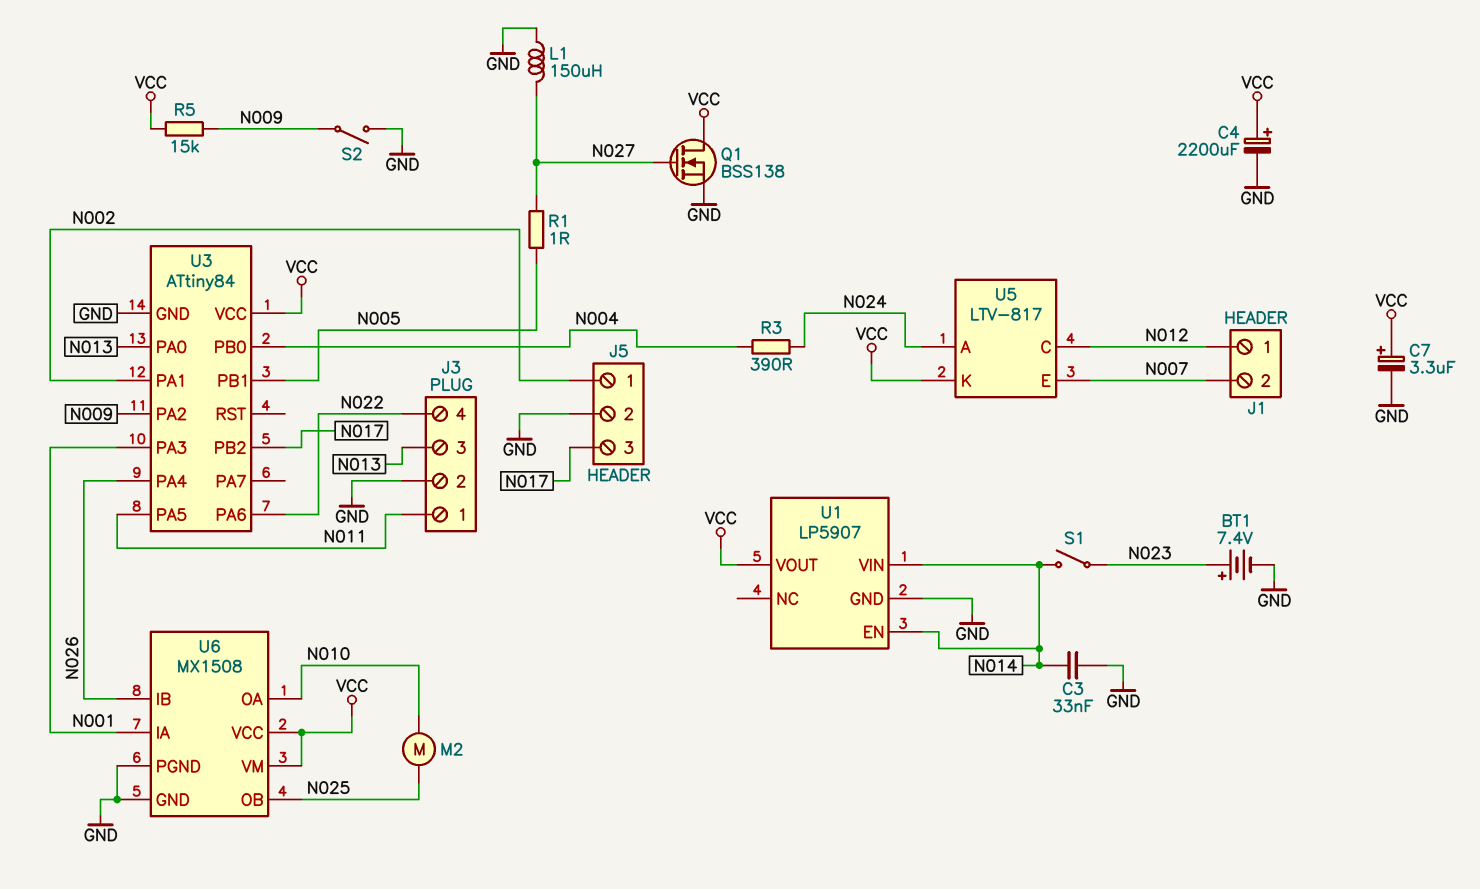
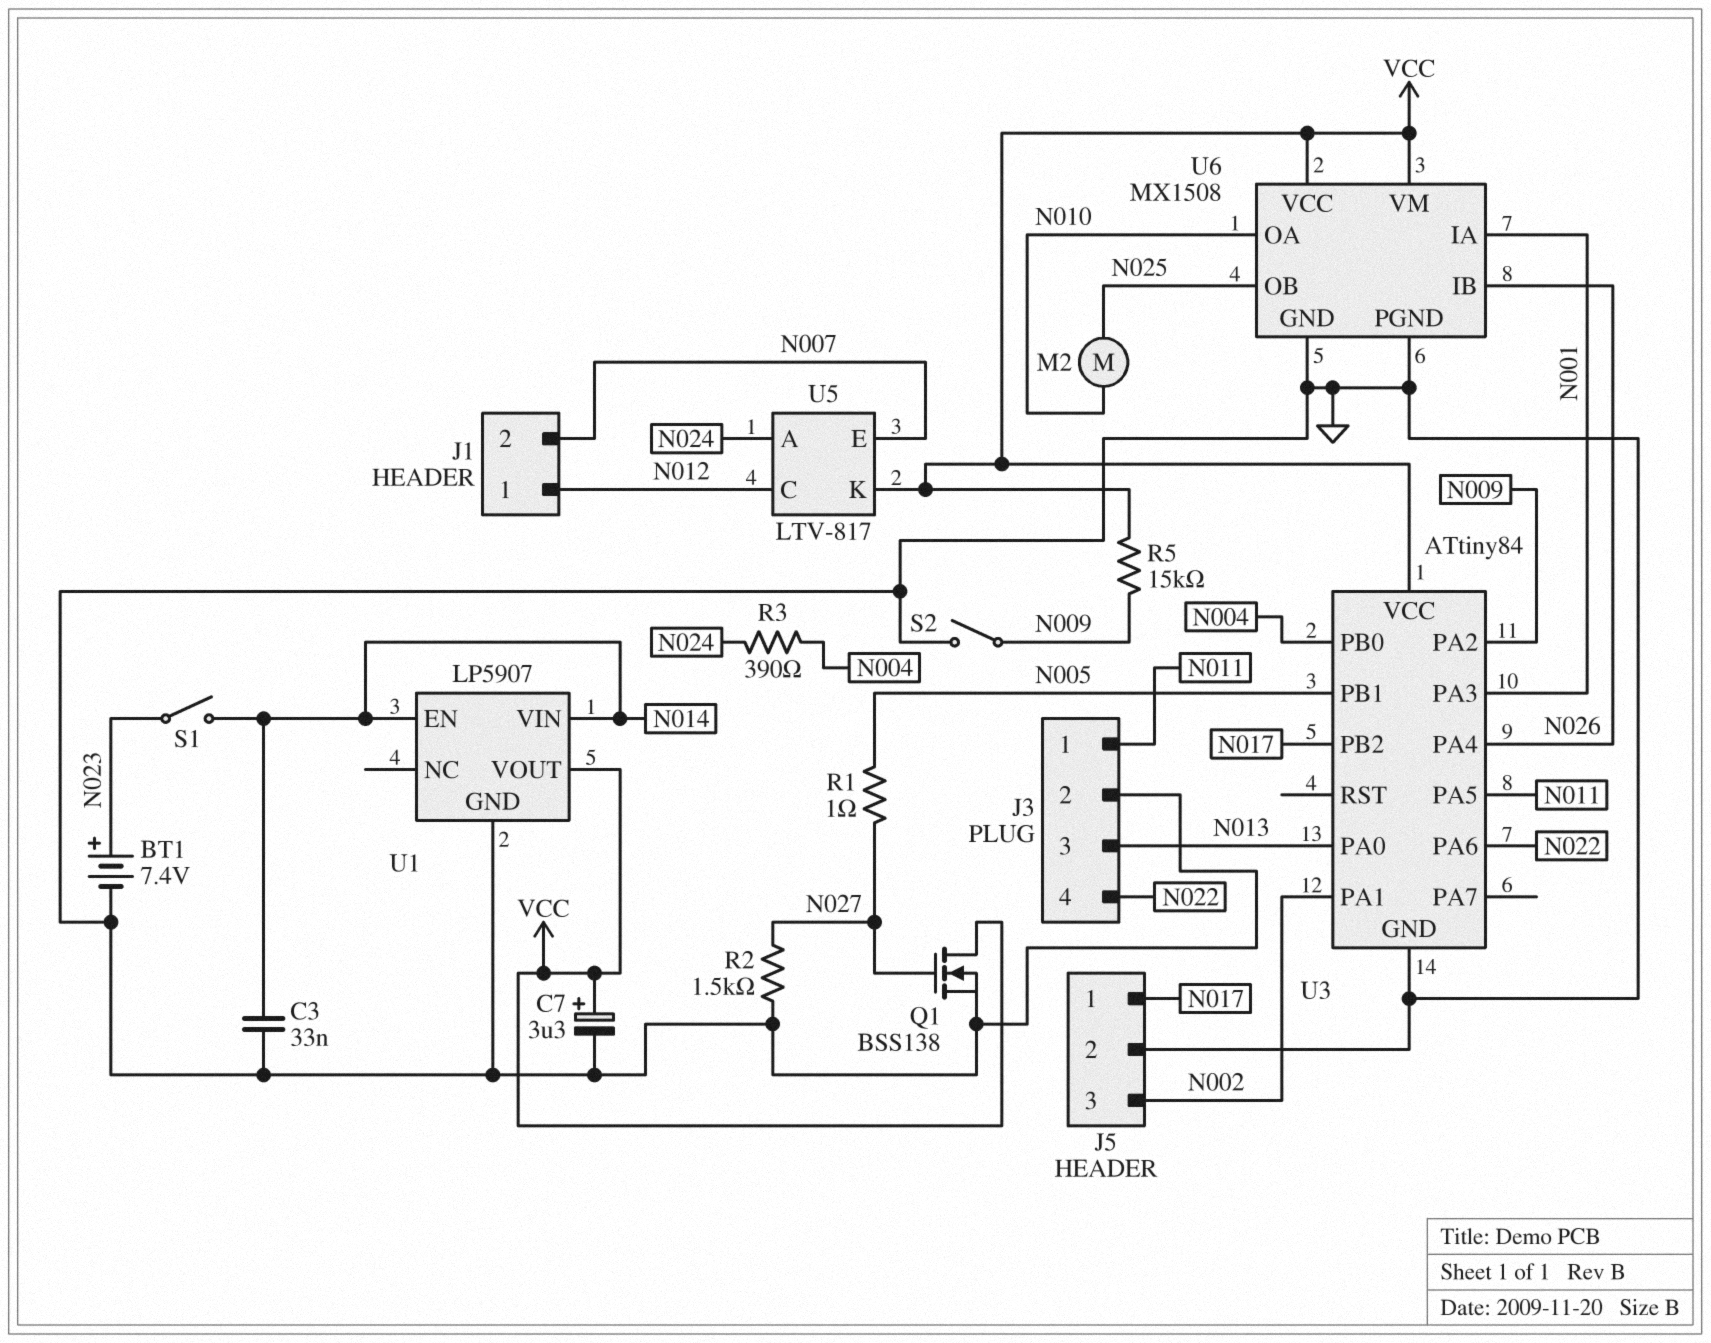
C4: 2200uF (plus VCC, minus GND) -> none
J5 pin 1: N002 -> N017
J5 pin 3: N017 -> N002
L1: 150uH (GND, N027) -> none
R2: none -> 1.5k (GND, N027)

